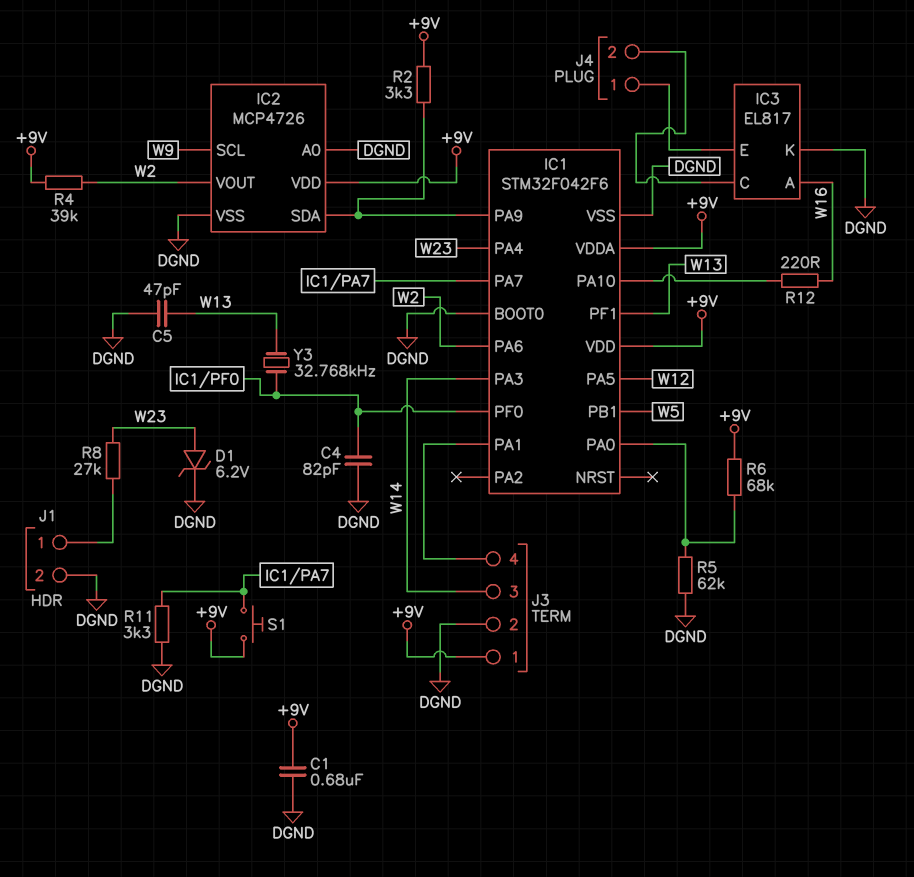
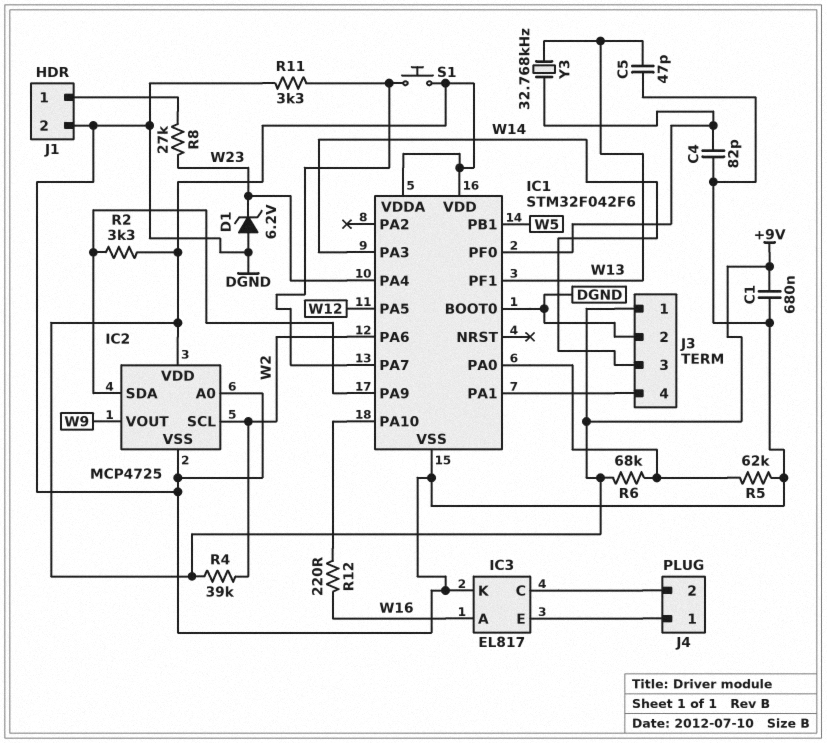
D1: zener 6.2V (A W23, K DGND) -> zener 6.2V (A DGND, K W23)
IC2: MCP4726 -> MCP4725
IC2 pin SCL: W9 -> W2
IC2 pin VOUT: W2 -> W9

